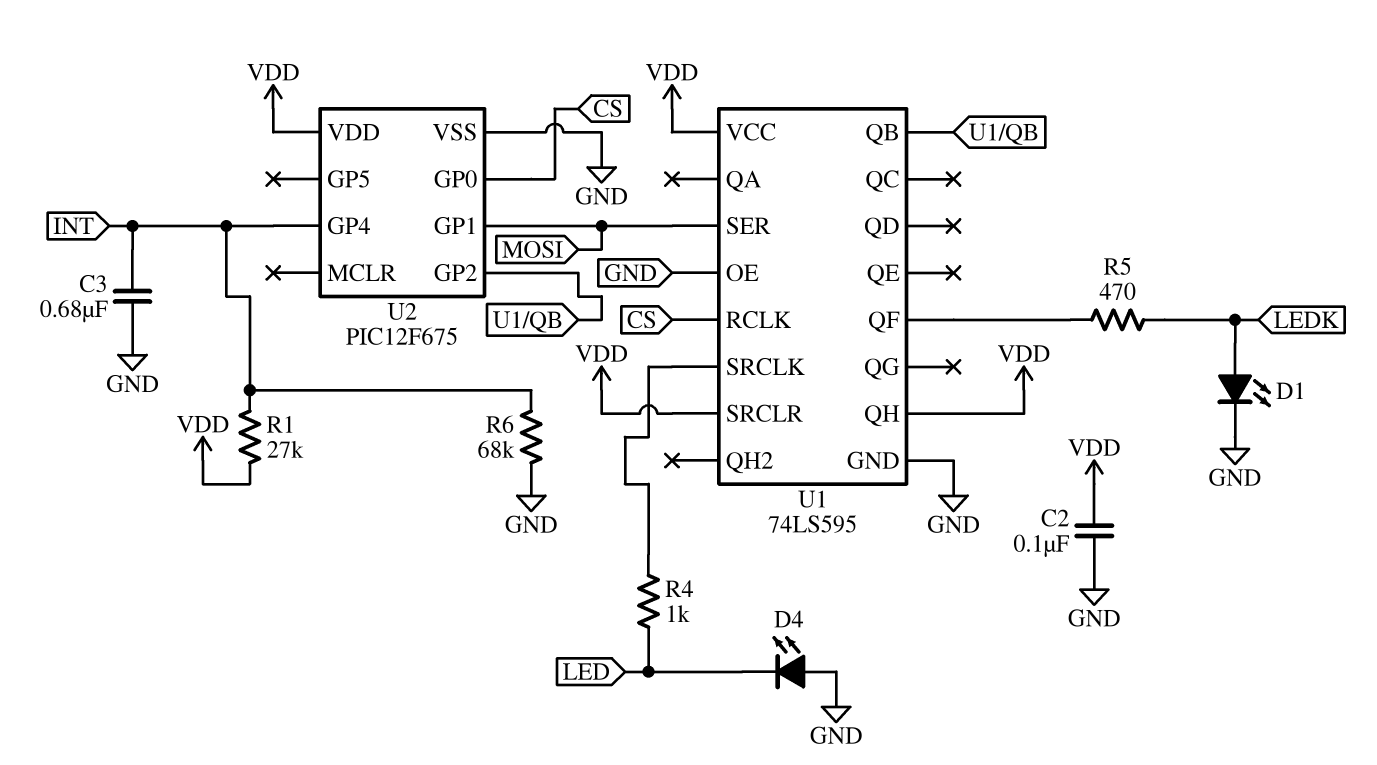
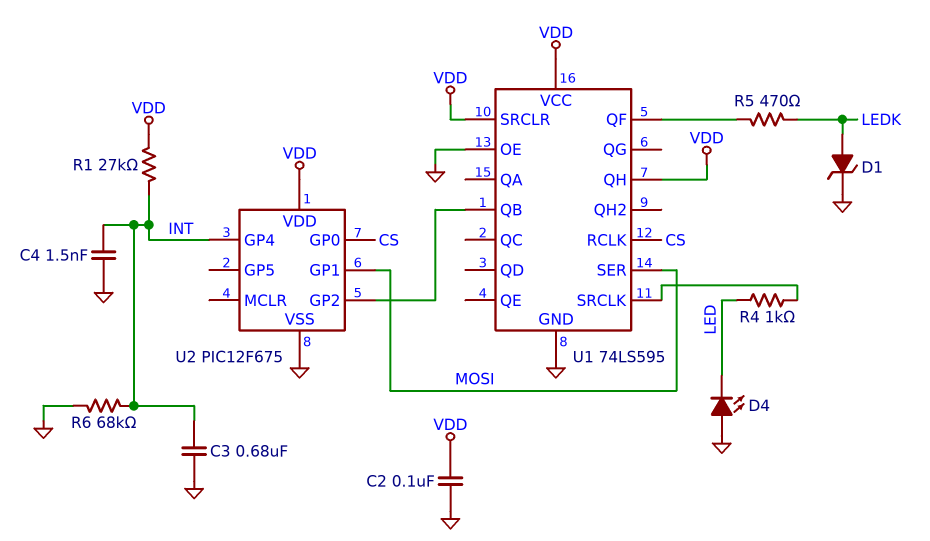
C4: none -> 1.5nF (GND, INT)
D1: LED (A LEDK, K GND) -> zener (A LEDK, K GND)

